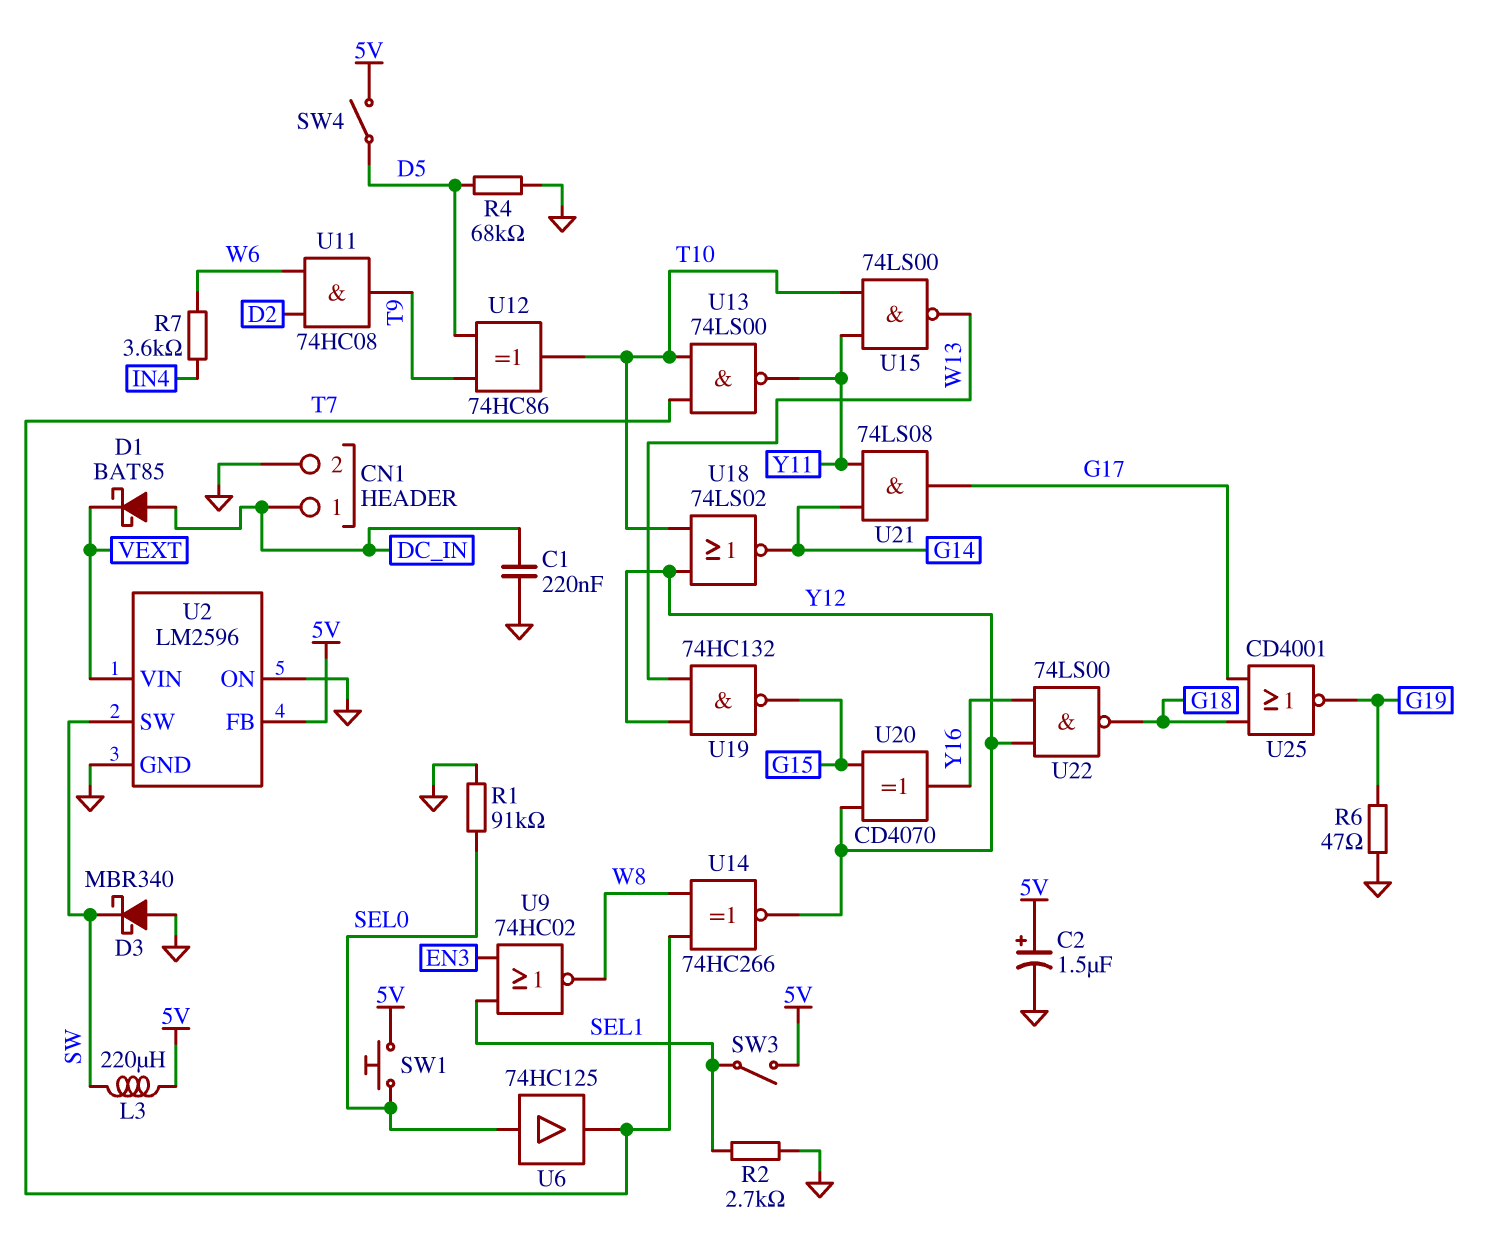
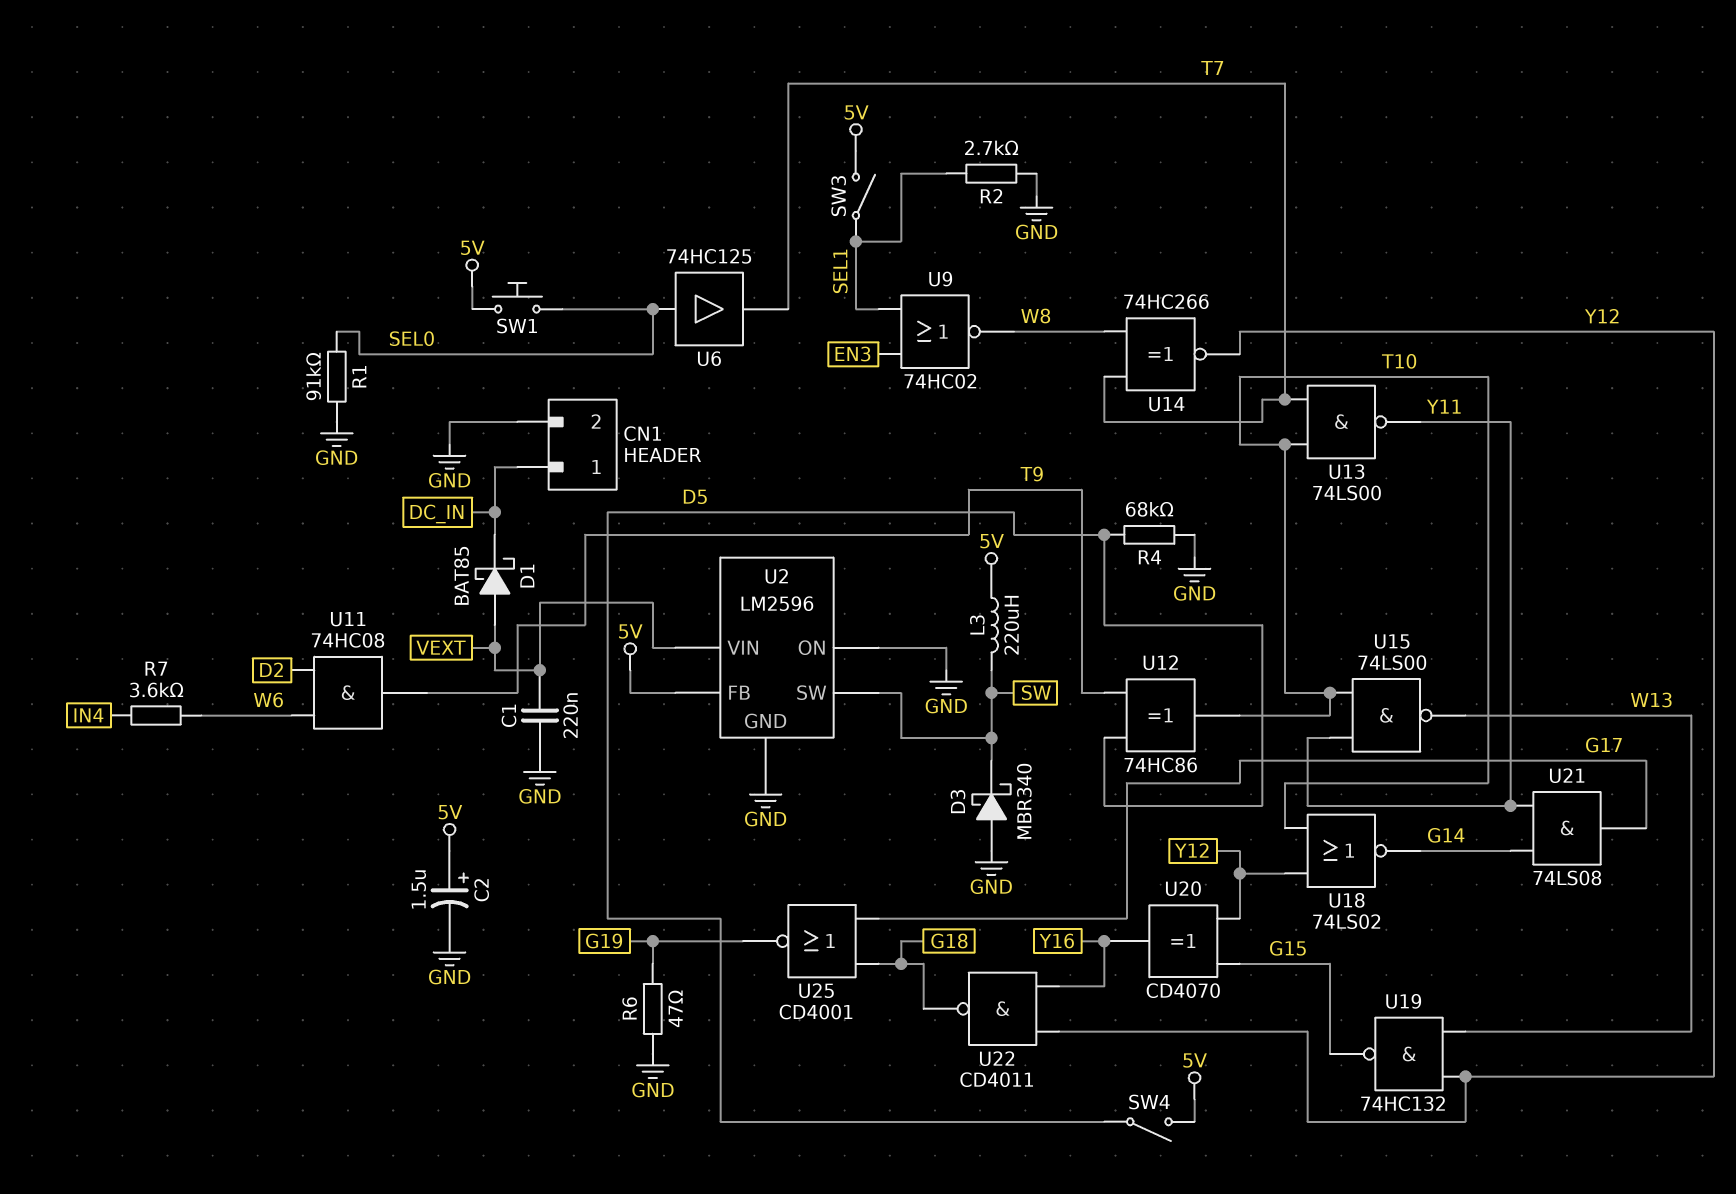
C1: 220nF (DC_IN, GND) -> 220nF (GND, VEXT)
D1: schottky BAT85 (A DC_IN, K VEXT) -> schottky BAT85 (A VEXT, K DC_IN)
U22: NAND 74LS00 (in Y12, in Y16, out G18) -> NAND CD4011 (in Y12, in Y16, out G18)

